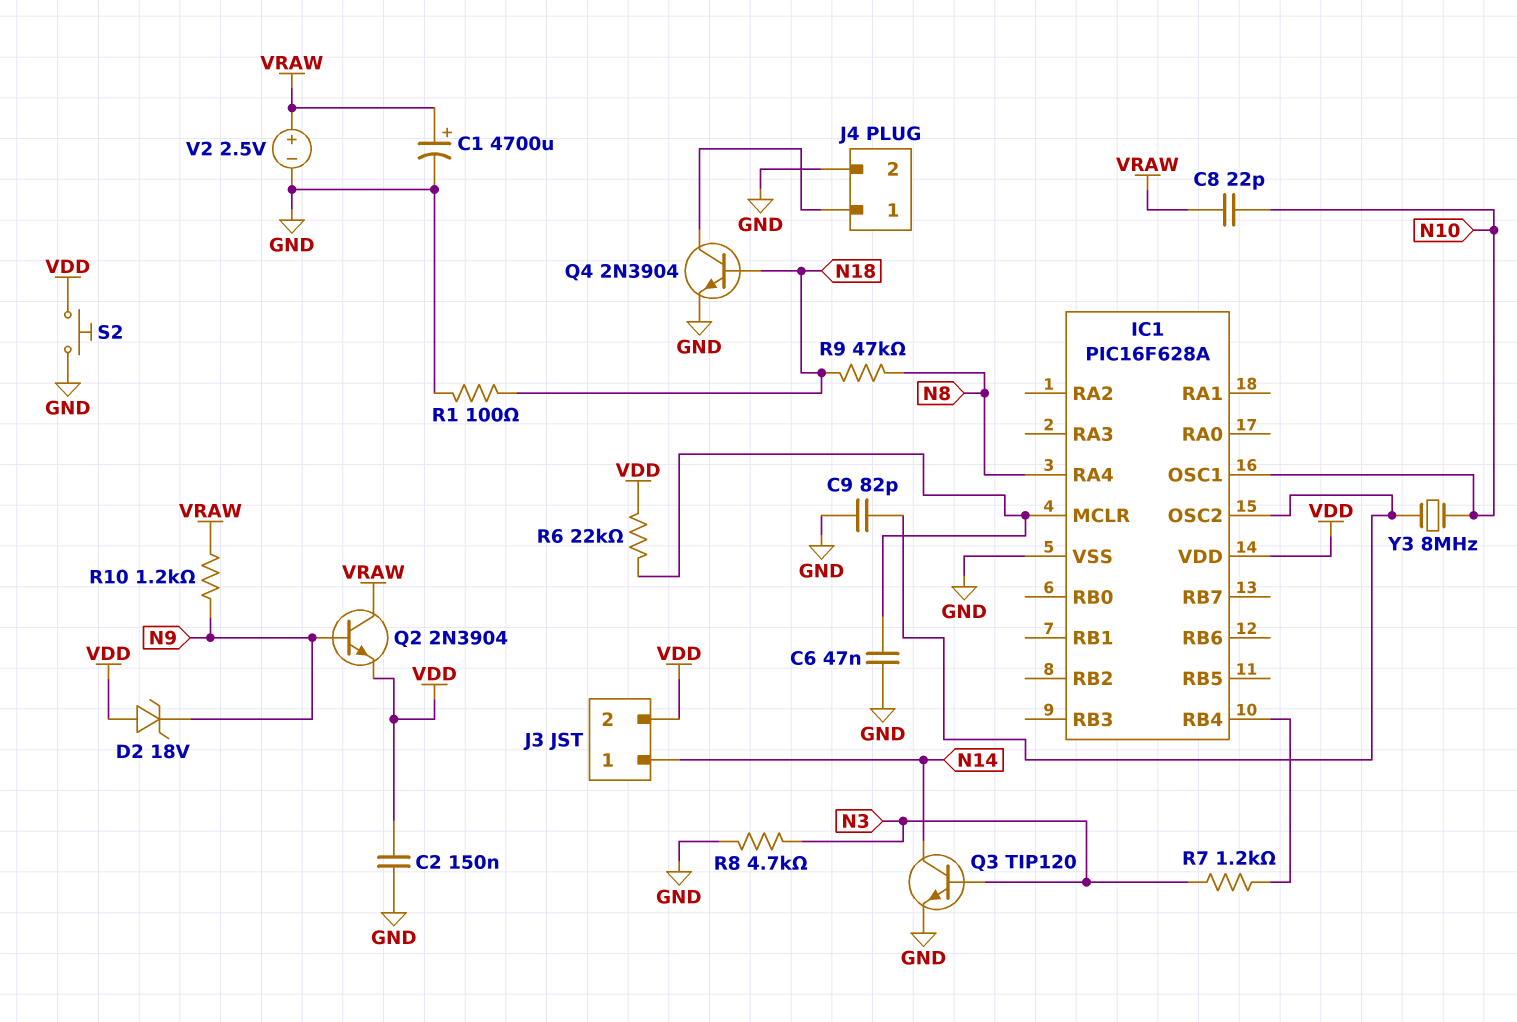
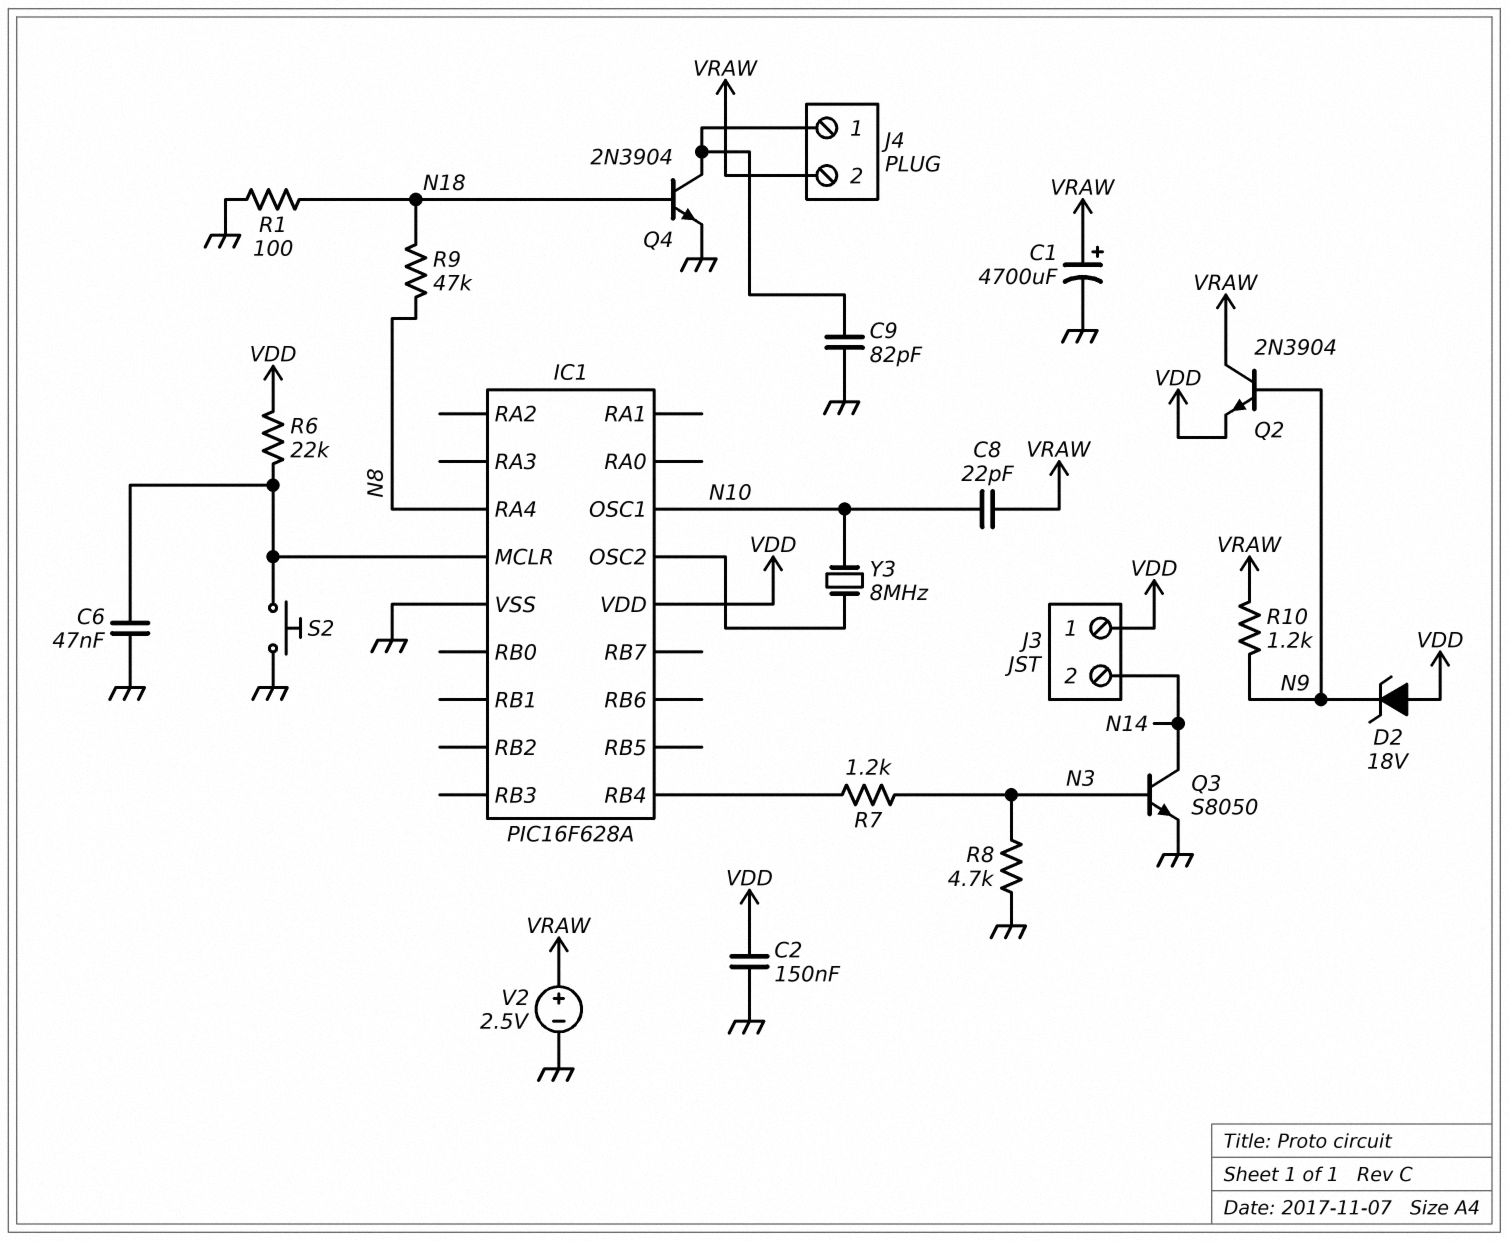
C9: 82pF (GND, IC1/OSC2) -> 82pF (GND, J4/1)
J3 pin 1: N14 -> VDD
J3 pin 2: VDD -> N14
J4 pin 2: GND -> VRAW
Q3: NPN TIP120 (B N3, C N14, E GND) -> NPN S8050 (B N3, C N14, E GND)
S2: button (GND, VDD) -> button (GND, IC1/MCLR)

